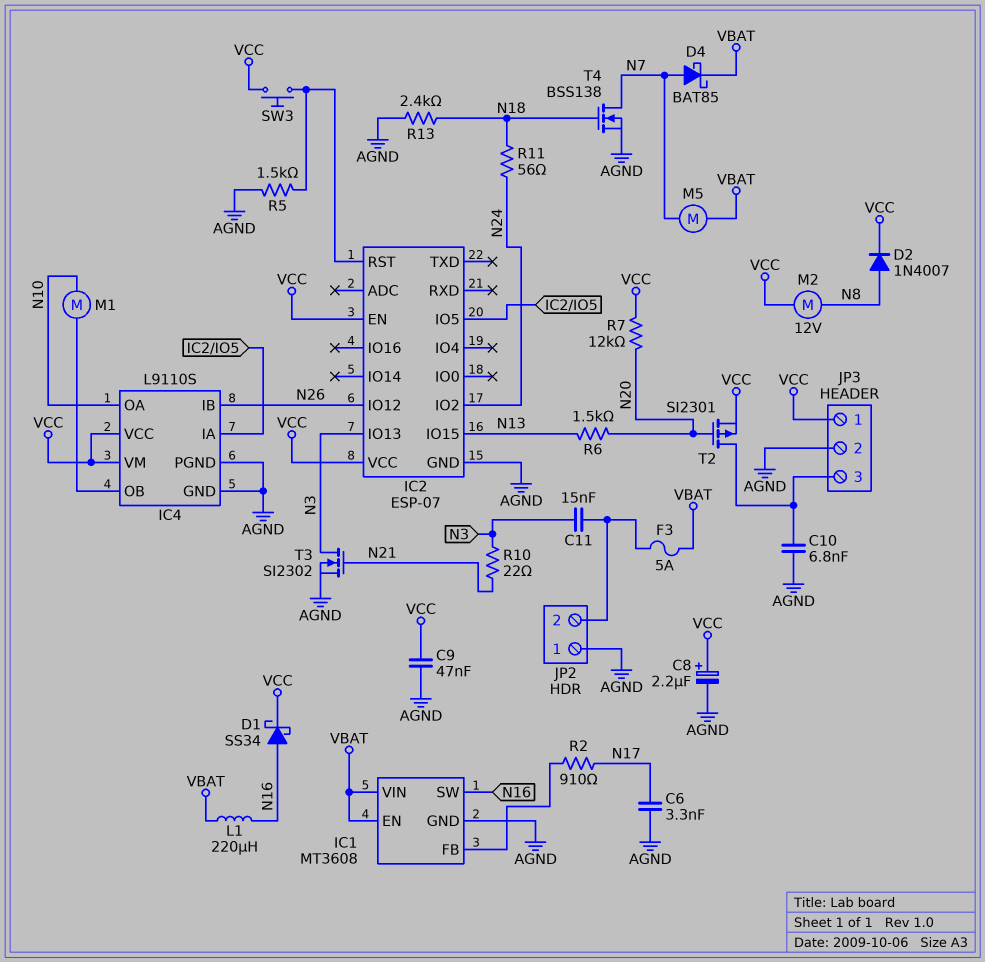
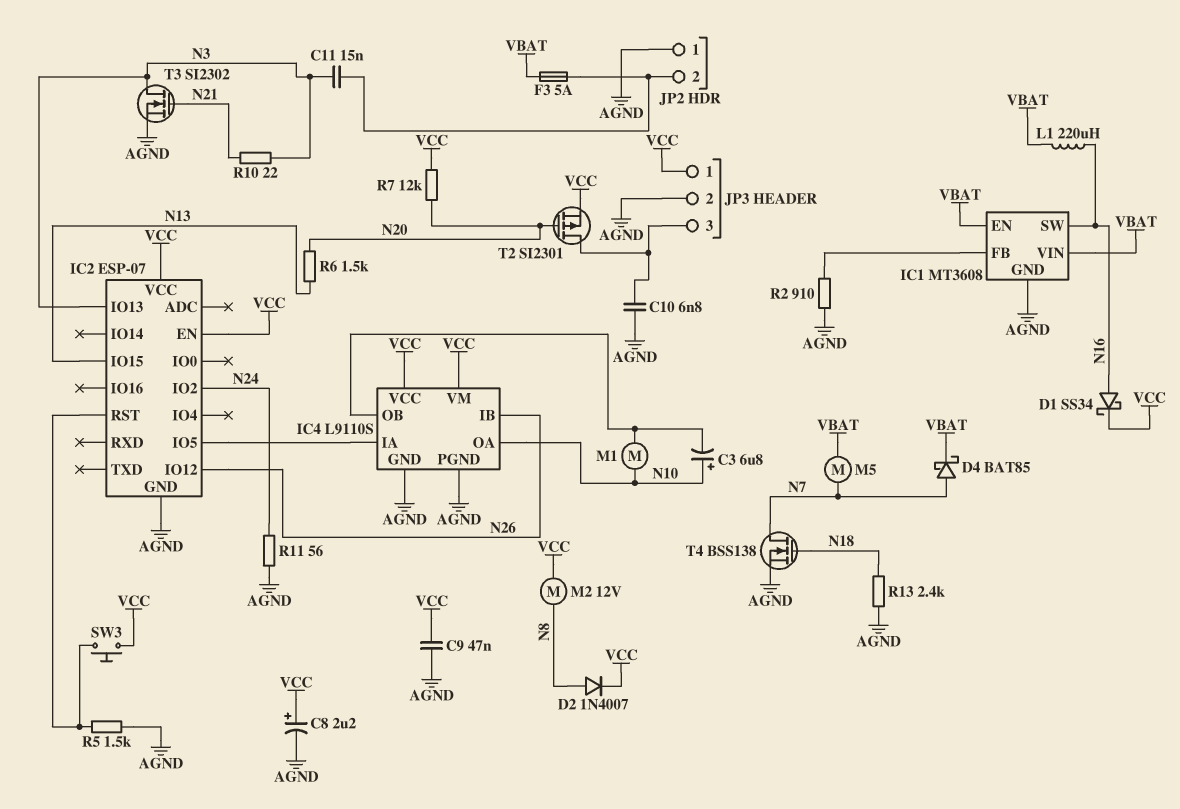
C3: none -> 6.8uF (plus N10, minus IC4/OB)
C6: 3.3nF (AGND, N17) -> none
R2: 910 (IC1/FB, N17) -> 910 (AGND, IC1/FB)
R11: 56 (N18, N24) -> 56 (AGND, N24)

